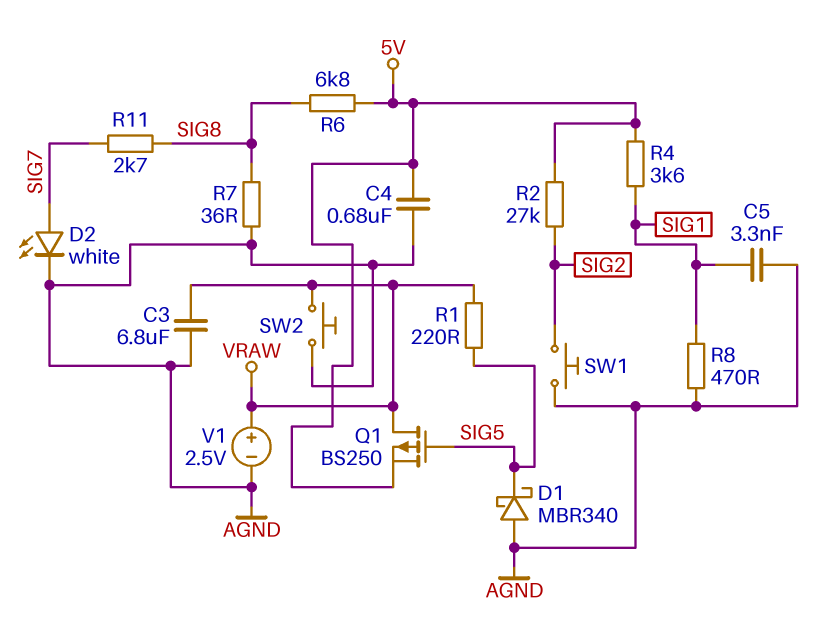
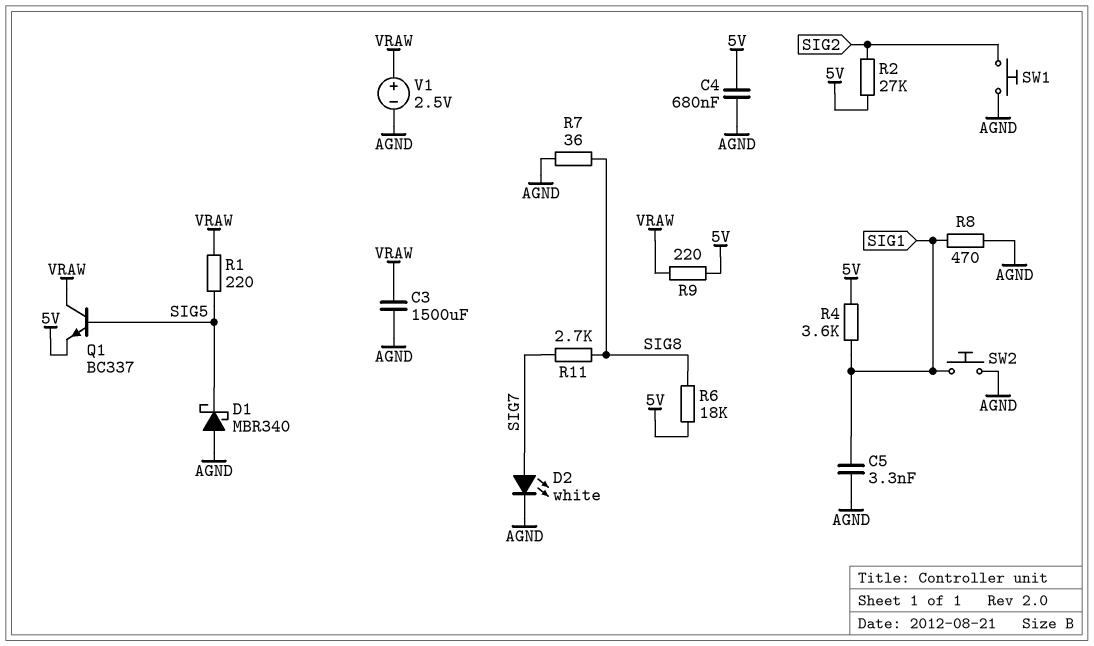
C3: 6.8uF (AGND, VRAW) -> 1500uF (AGND, VRAW)
Q1: PMOS BS250 (G SIG5, D VRAW, S 5V) -> NPN BC337 (B SIG5, C VRAW, E 5V)
R6: 6.8k (5V, SIG8) -> 18k (5V, SIG8)
R9: none -> 220 (5V, VRAW)
SW2: button (AGND, VRAW) -> button (AGND, SIG1)

